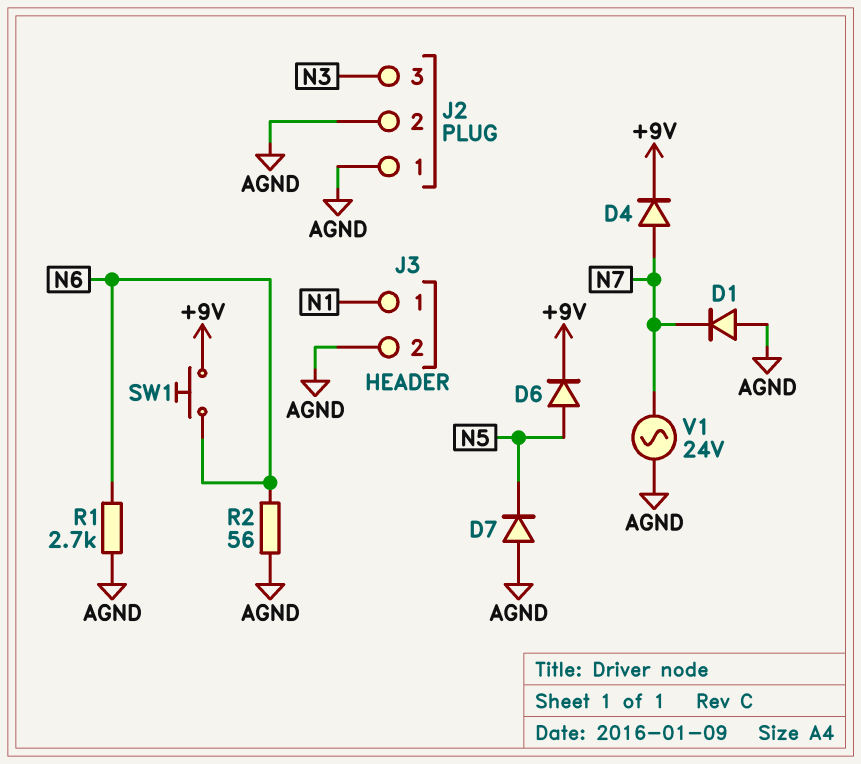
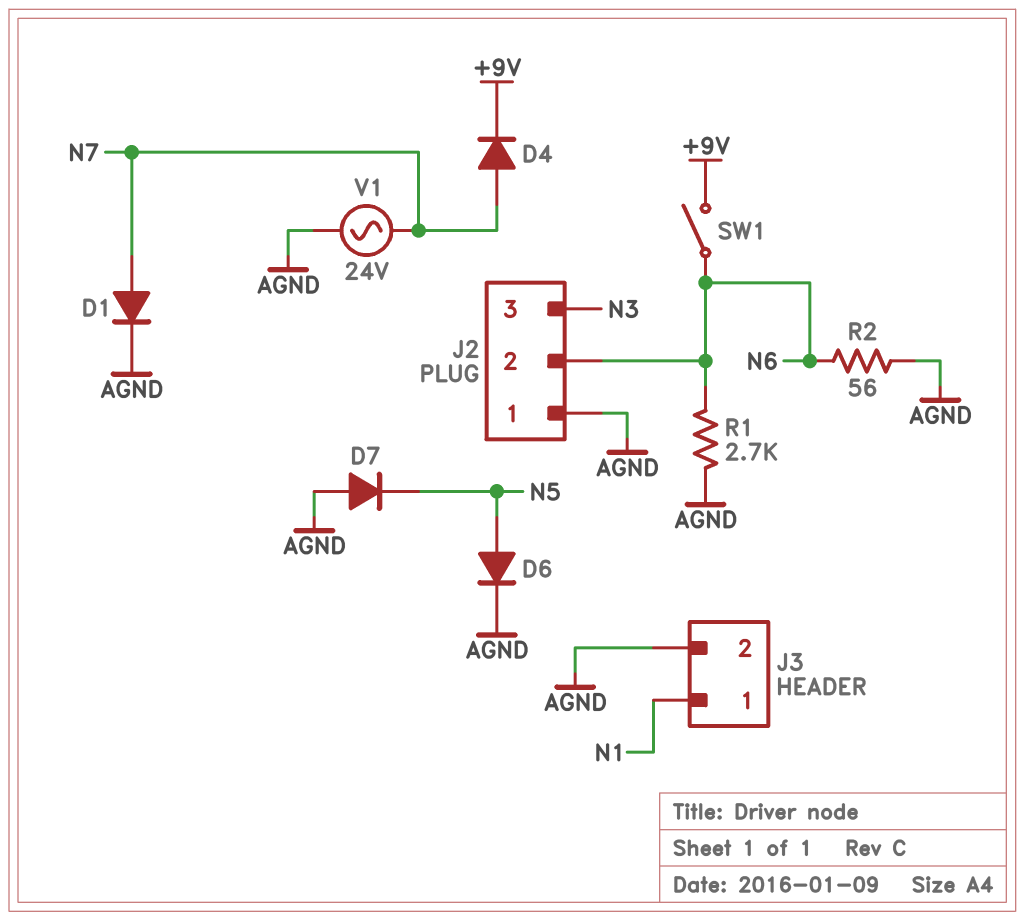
D1: diode (A AGND, K N7) -> diode (A N7, K AGND)
D6: diode (A N5, K +9V) -> diode (A N5, K AGND)
J2 pin 2: AGND -> N6
SW1: button (+9V, N6) -> switch (+9V, N6)

